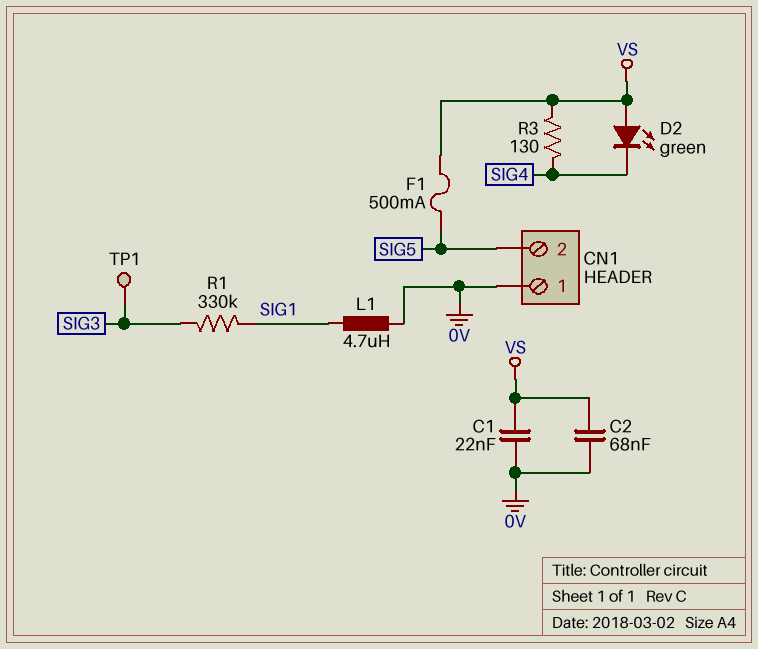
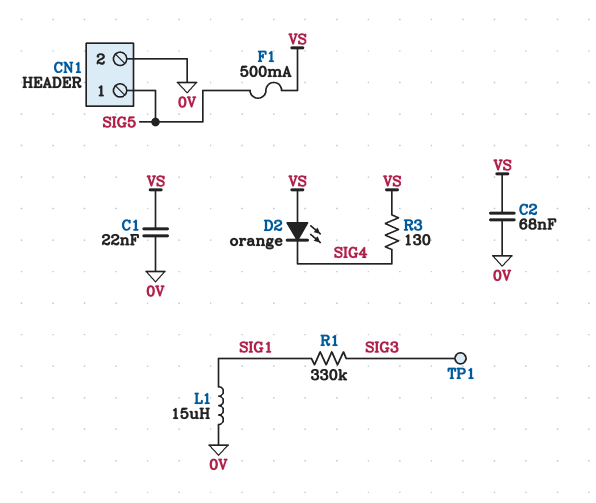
CN1 pin 1: 0V -> SIG5
CN1 pin 2: SIG5 -> 0V
D2: LED green (A VS, K SIG4) -> LED orange (A VS, K SIG4)
L1: 4.7uH (0V, SIG1) -> 15uH (0V, SIG1)

